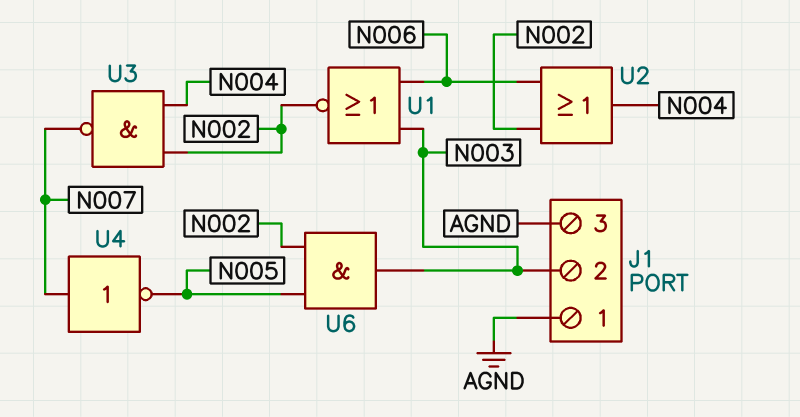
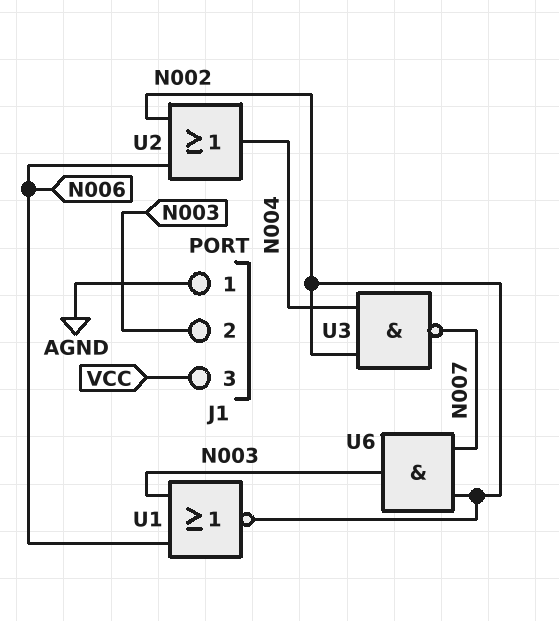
J1 pin 3: AGND -> VCC
U4: NOT (in N007, out N005) -> none
U6: AND (in N002, in N005, out N003) -> AND (in N002, in N007, out N003)

